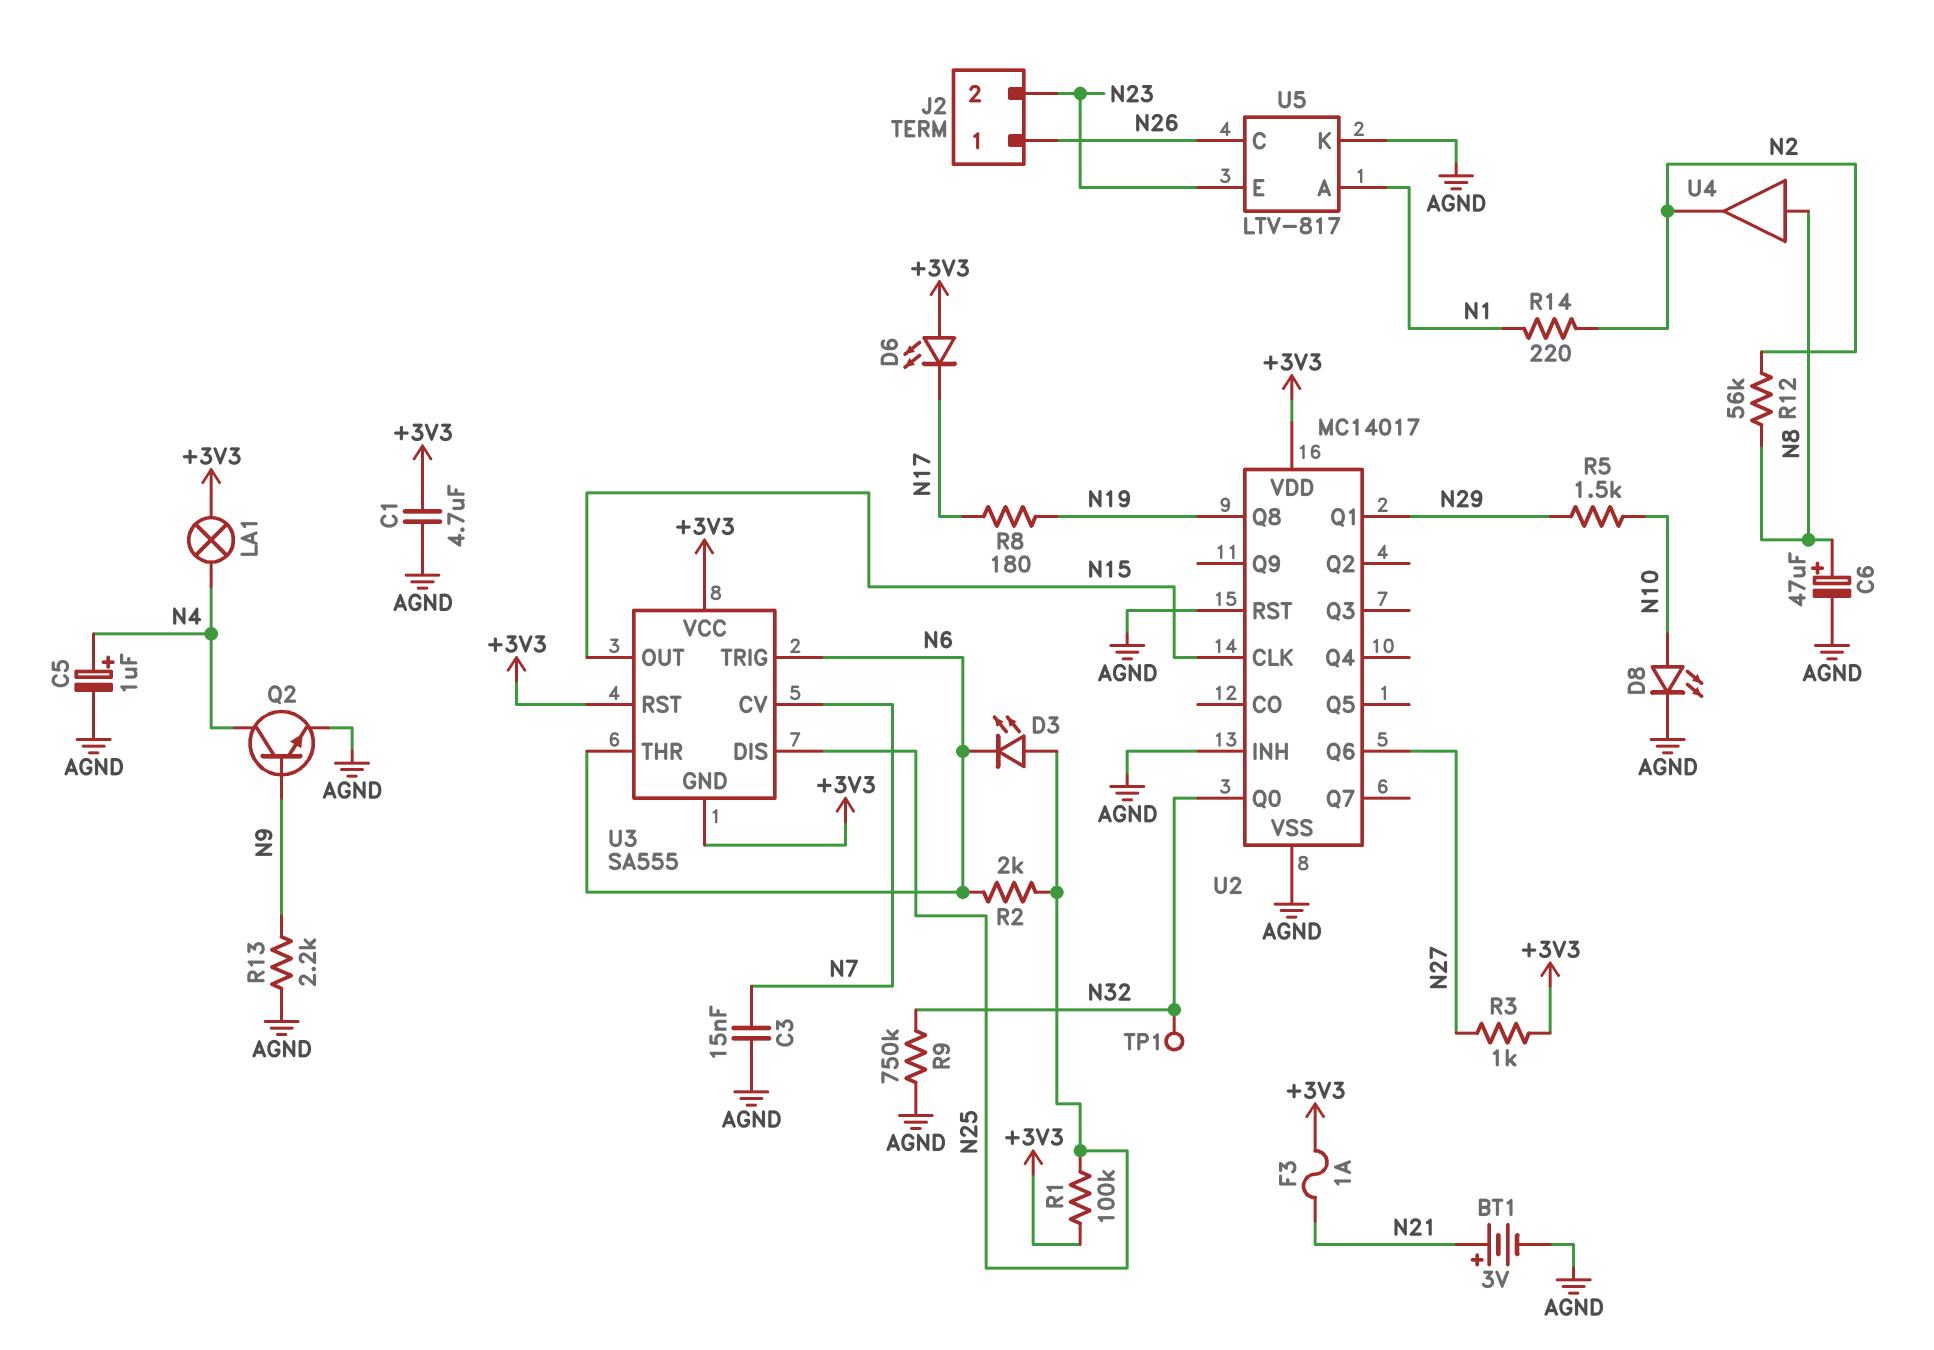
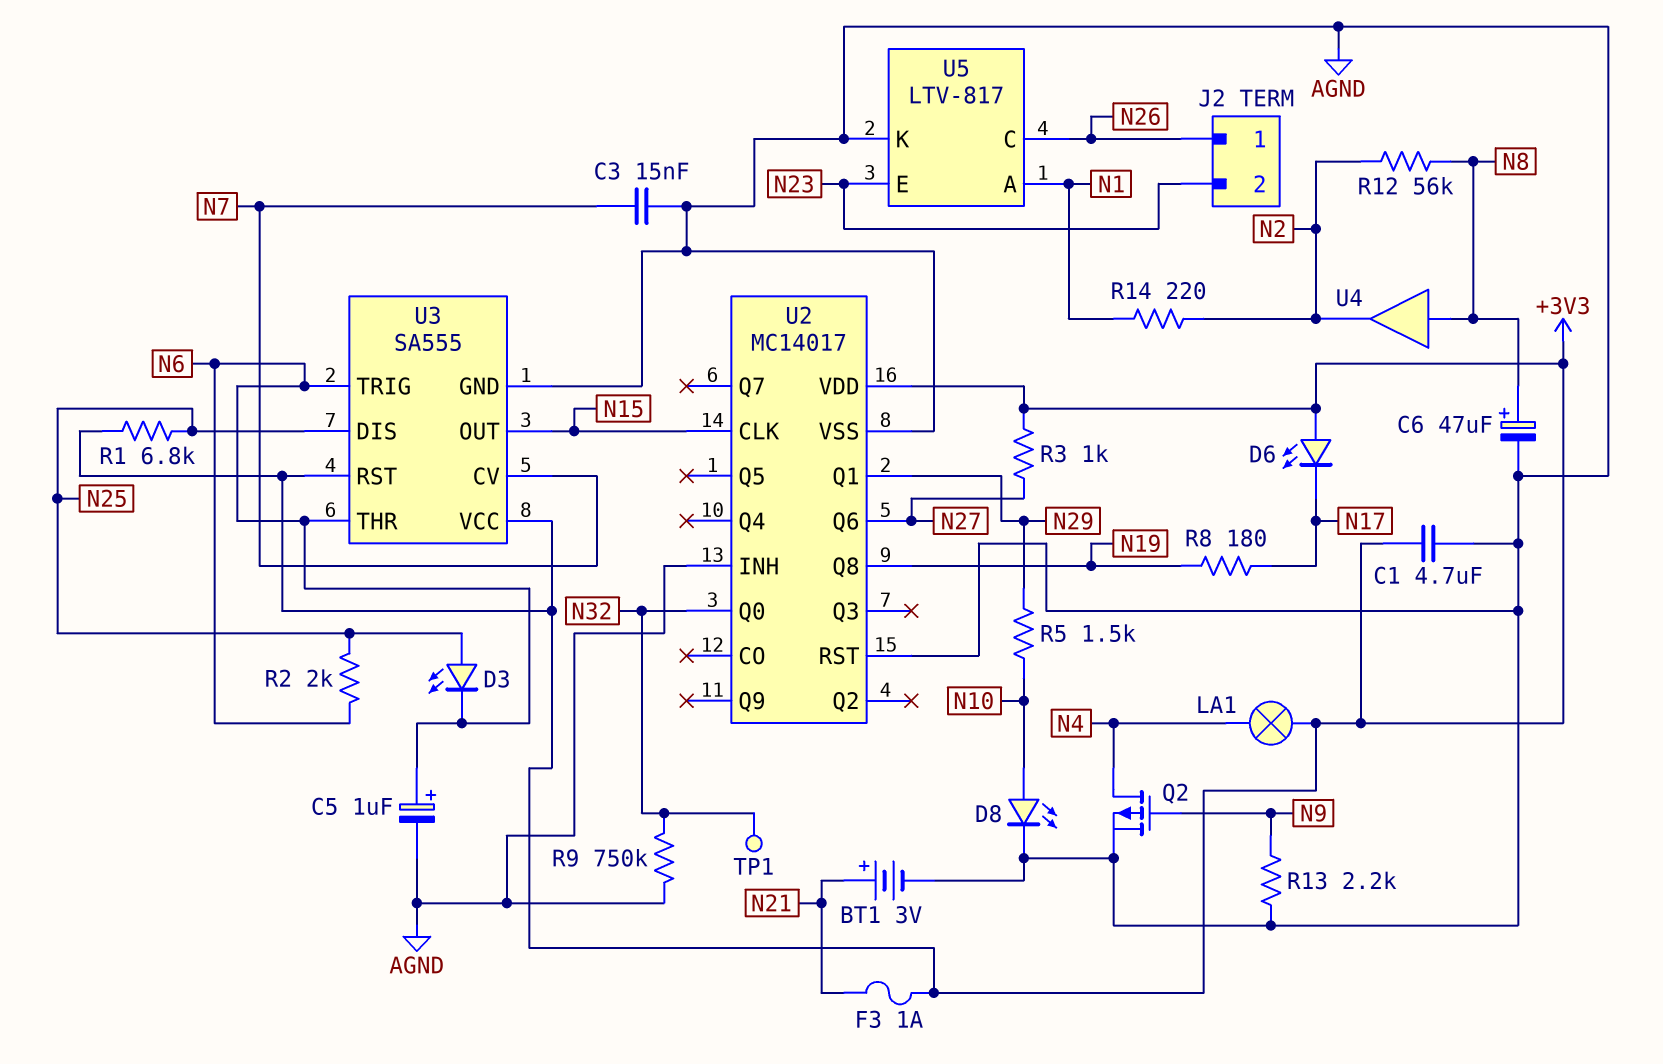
C5: 1uF (plus N4, minus AGND) -> 1uF (plus N6, minus AGND)
Q2: NPN (B N9, C N4, E AGND) -> PMOS (G N9, D N4, S AGND)
R1: 100k (+3V3, N25) -> 6.8k (+3V3, N25)
U3 pin GND: +3V3 -> AGND

